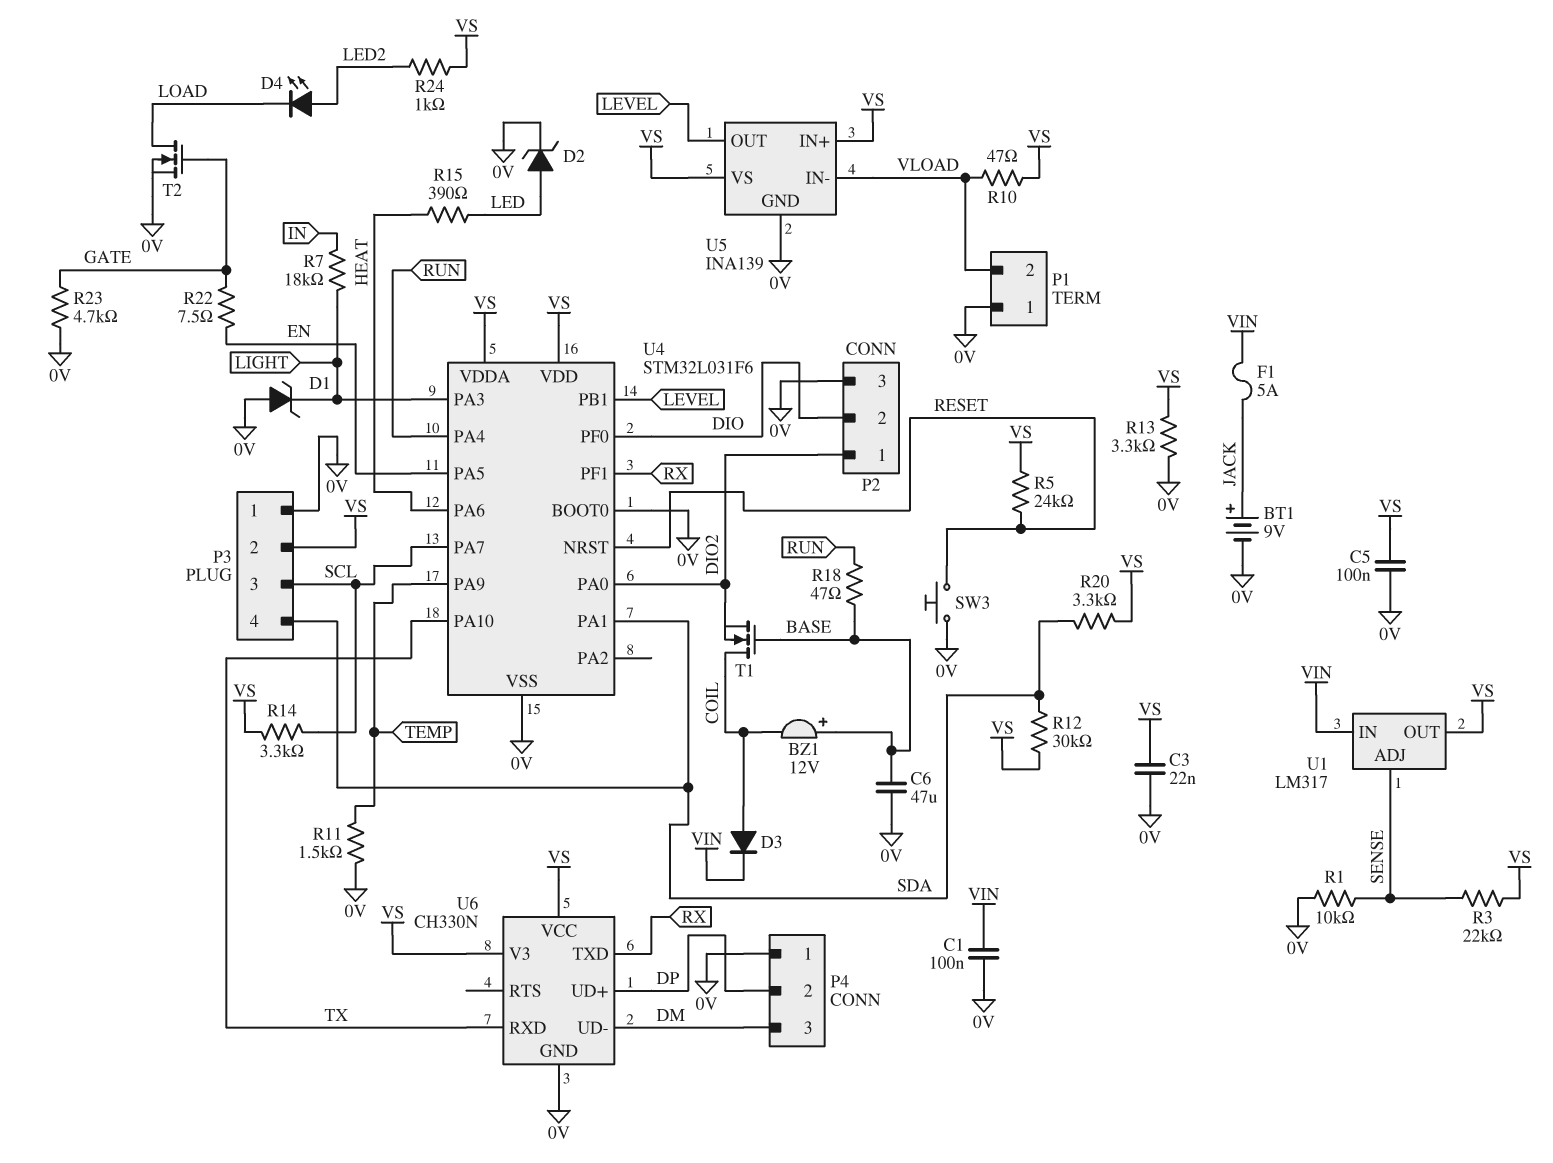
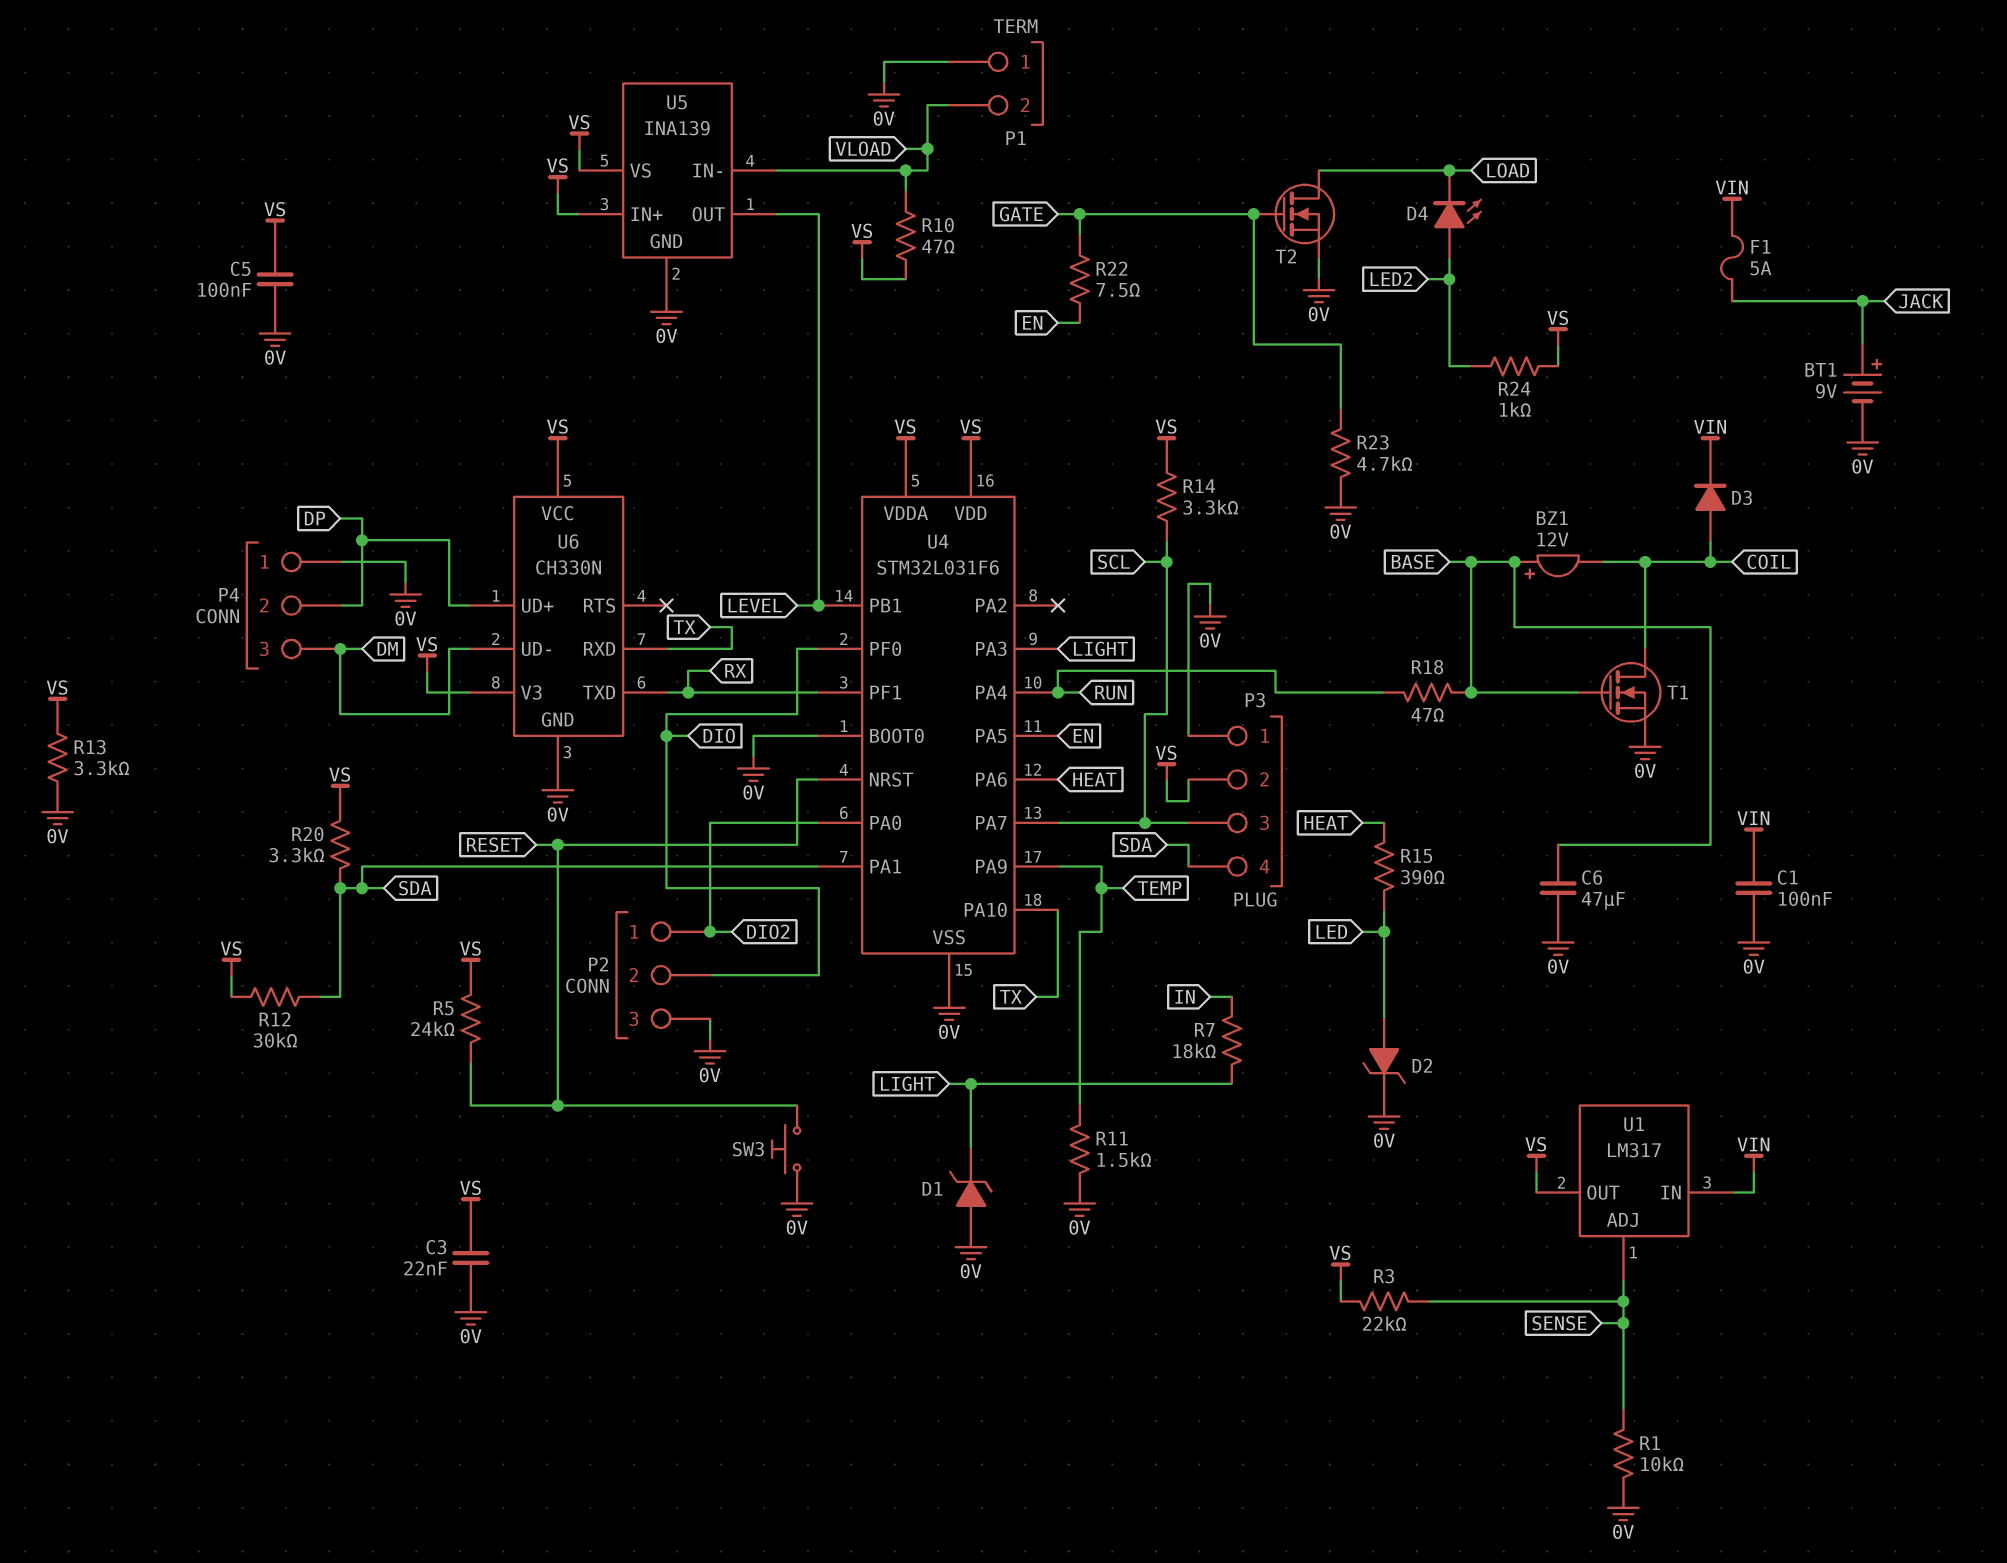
T1: NMOS (G BASE, D COIL, S DIO2) -> NMOS (G BASE, D COIL, S 0V)

